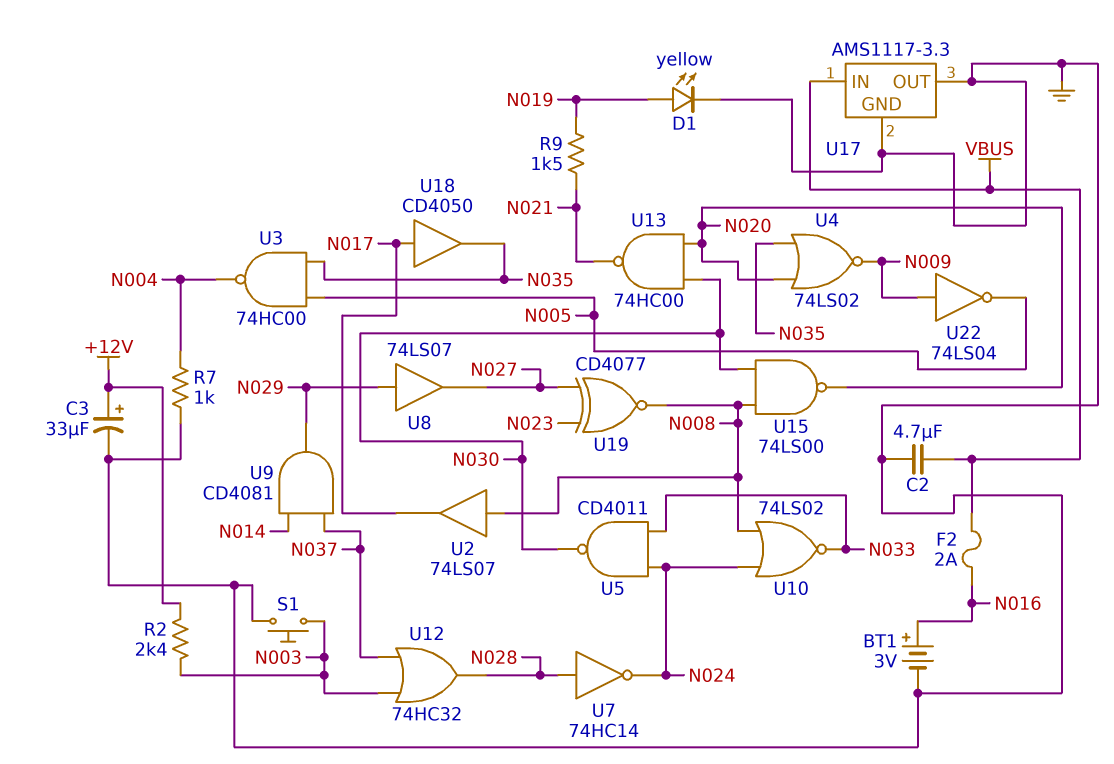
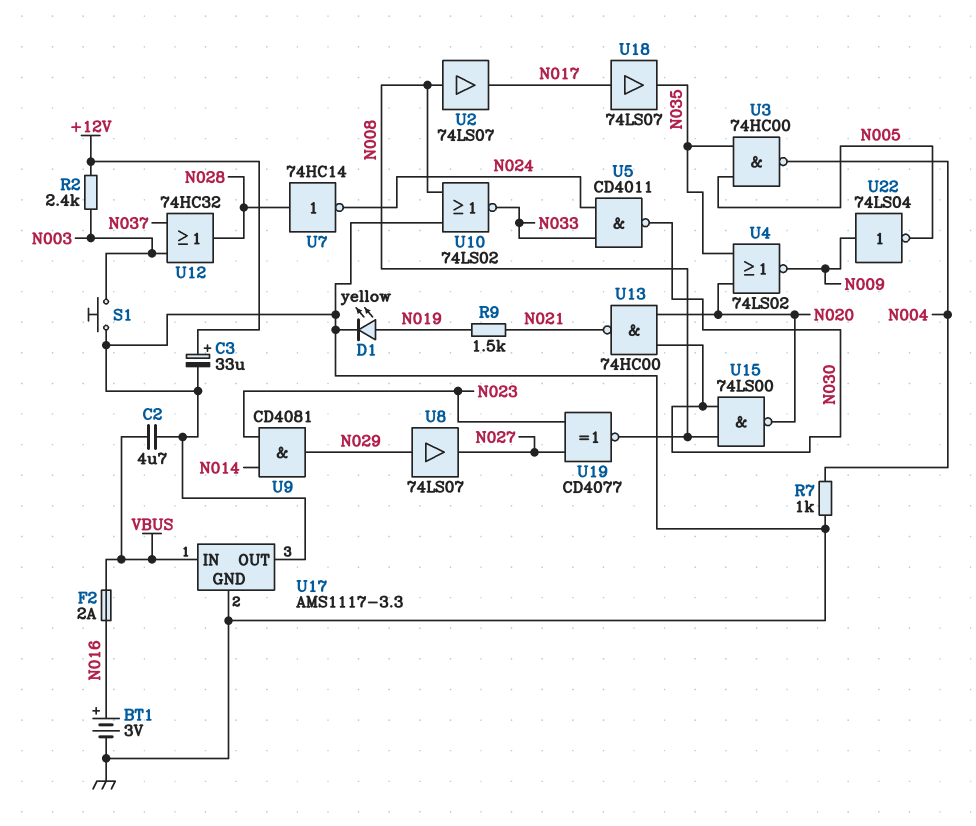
U9: AND CD4081 (in N014, in N037, out N029) -> AND CD4081 (in N014, in N023, out N029)
U10: NOR 74LS02 (in N008, in N024, out N033) -> NOR 74LS02 (in GND, in N008, out N033)
U18: buffer CD4050 (in N017, out N035) -> buffer 74LS07 (in N017, out N035)

